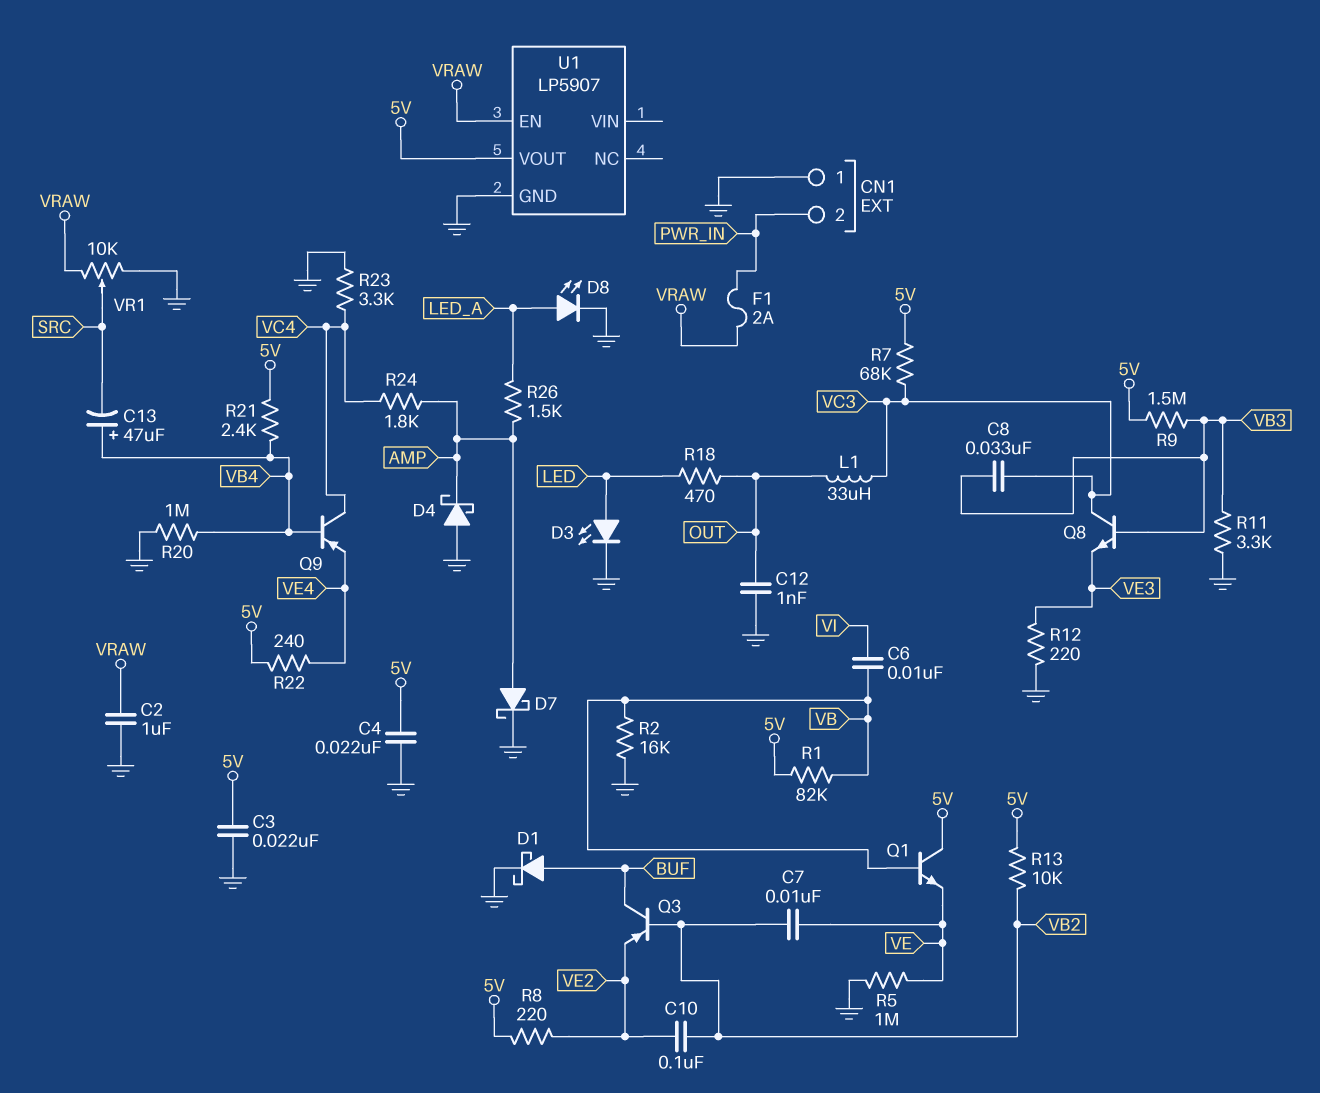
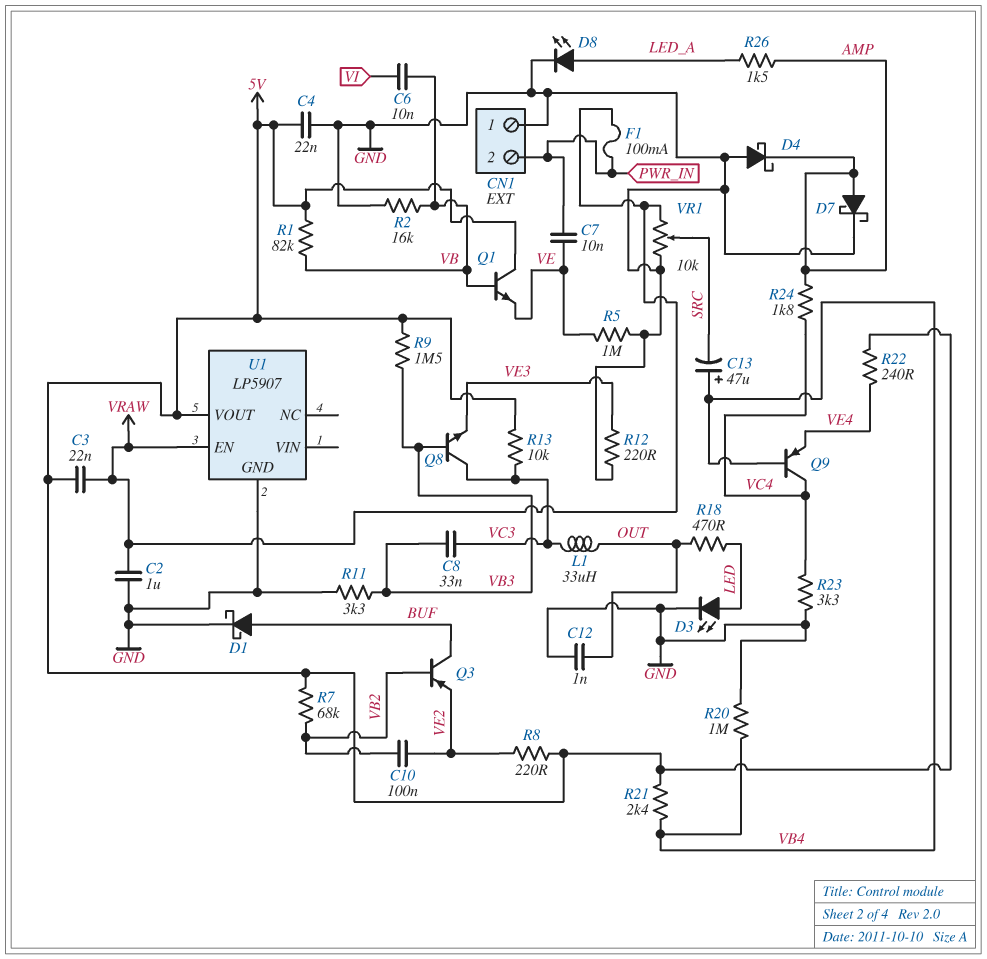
C3: 22nF (5V, GND) -> 22nF (5V, VRAW)
C7: 10nF (VB2, VE) -> 10nF (PWR_IN, VE)
F1: 2A (PWR_IN, VRAW) -> 100mA (PWR_IN, VRAW)
R7: 68k (5V, VC3) -> 68k (5V, VB2)
R13: 10k (5V, VB2) -> 10k (5V, VC3)

